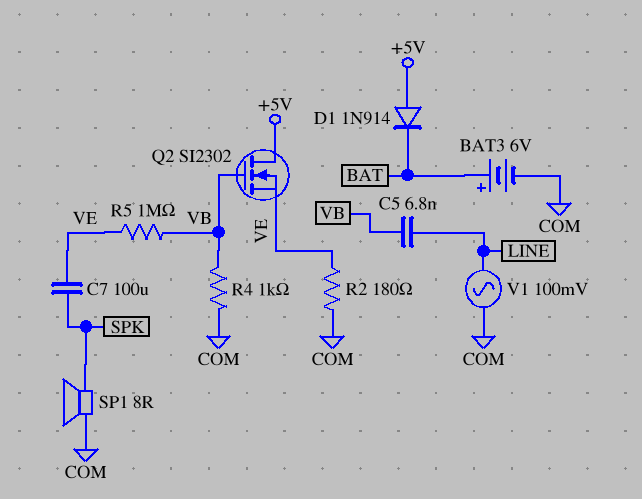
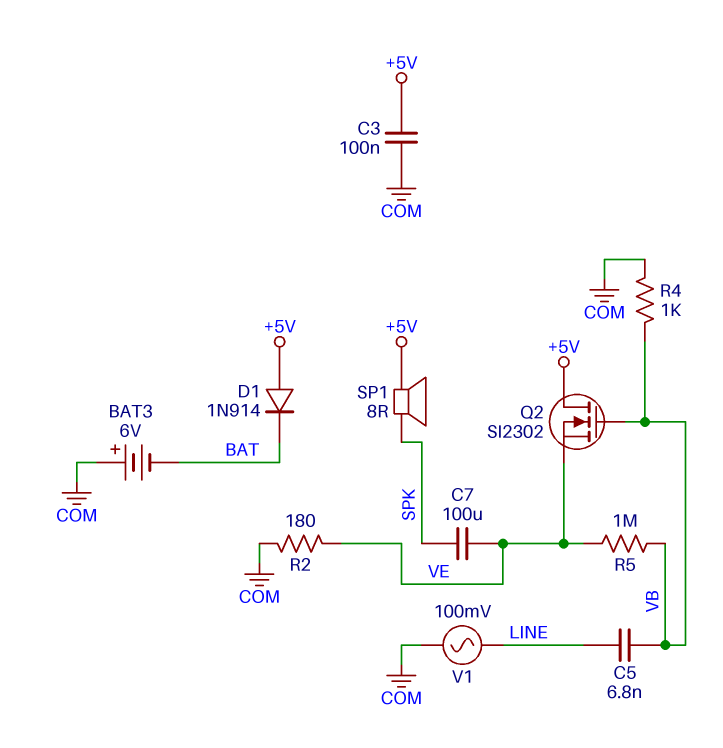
BAT3: 6V (plus BAT, minus COM) -> 6V (plus COM, minus BAT)
C3: none -> 100nF (+5V, COM)
SP1: speaker 8R (COM, SPK) -> speaker 8R (+5V, SPK)

